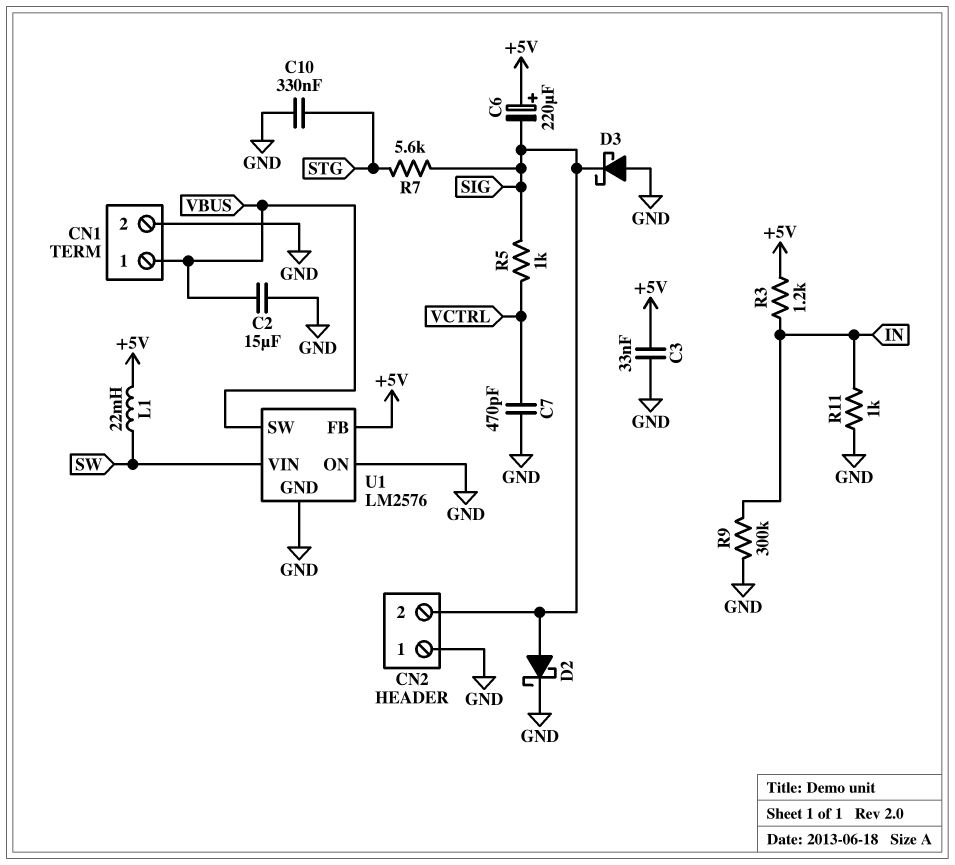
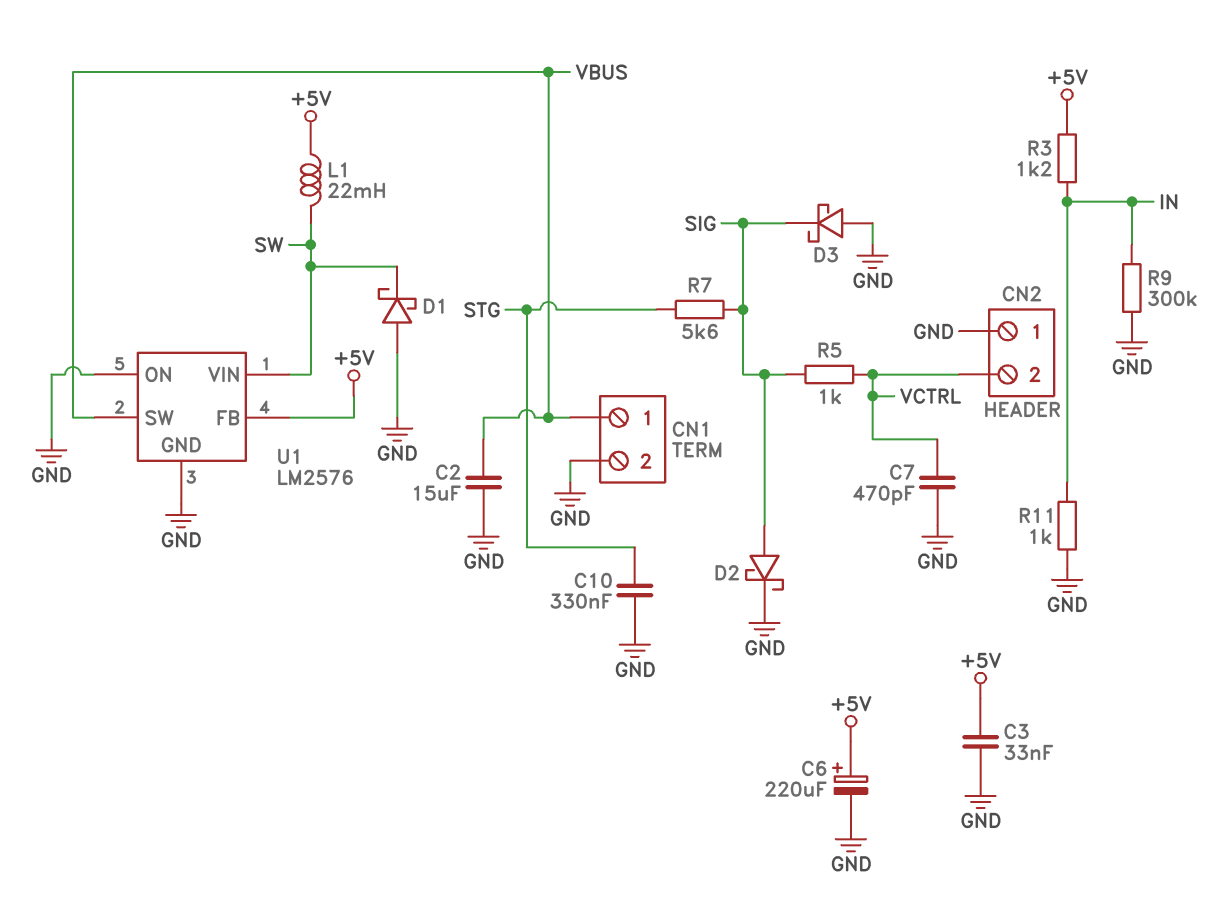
C6: 220uF (plus +5V, minus SIG) -> 220uF (plus +5V, minus GND)
CN2 pin 2: SIG -> VCTRL
D1: none -> schottky (A GND, K SW)

